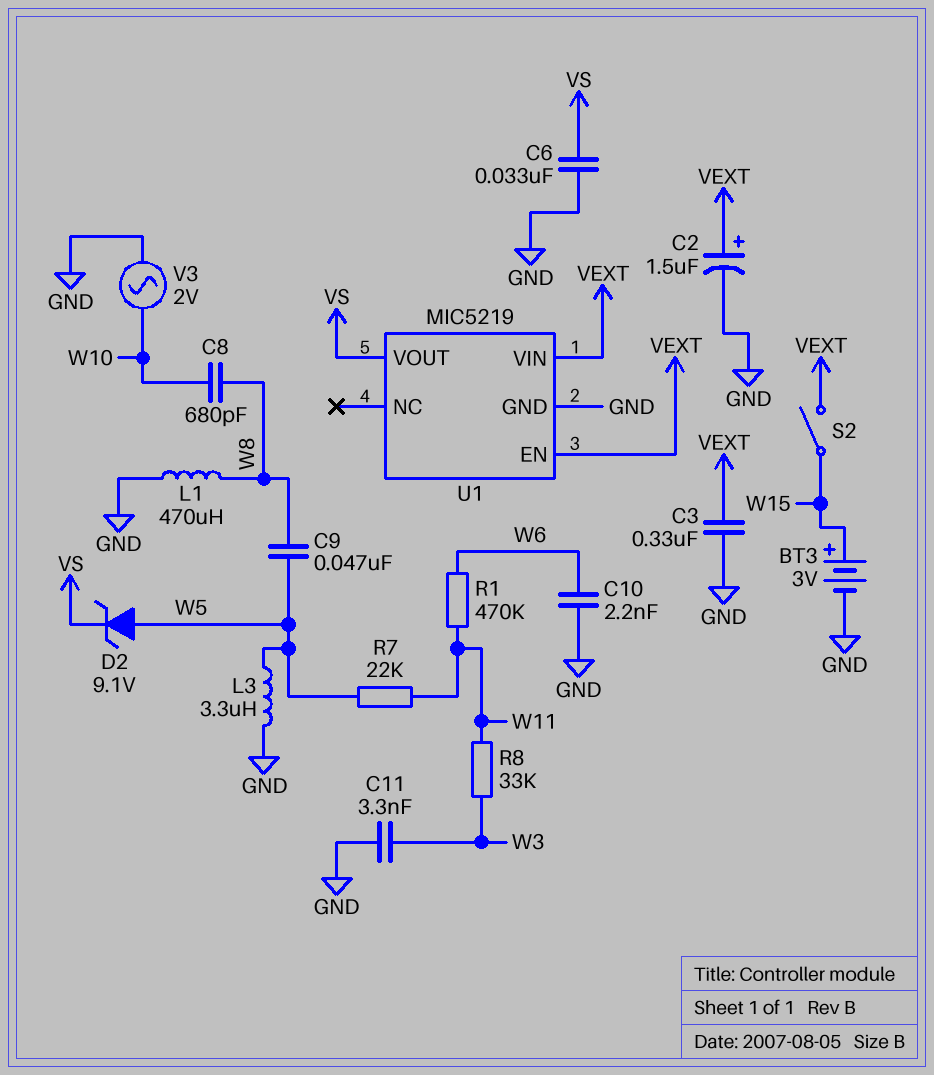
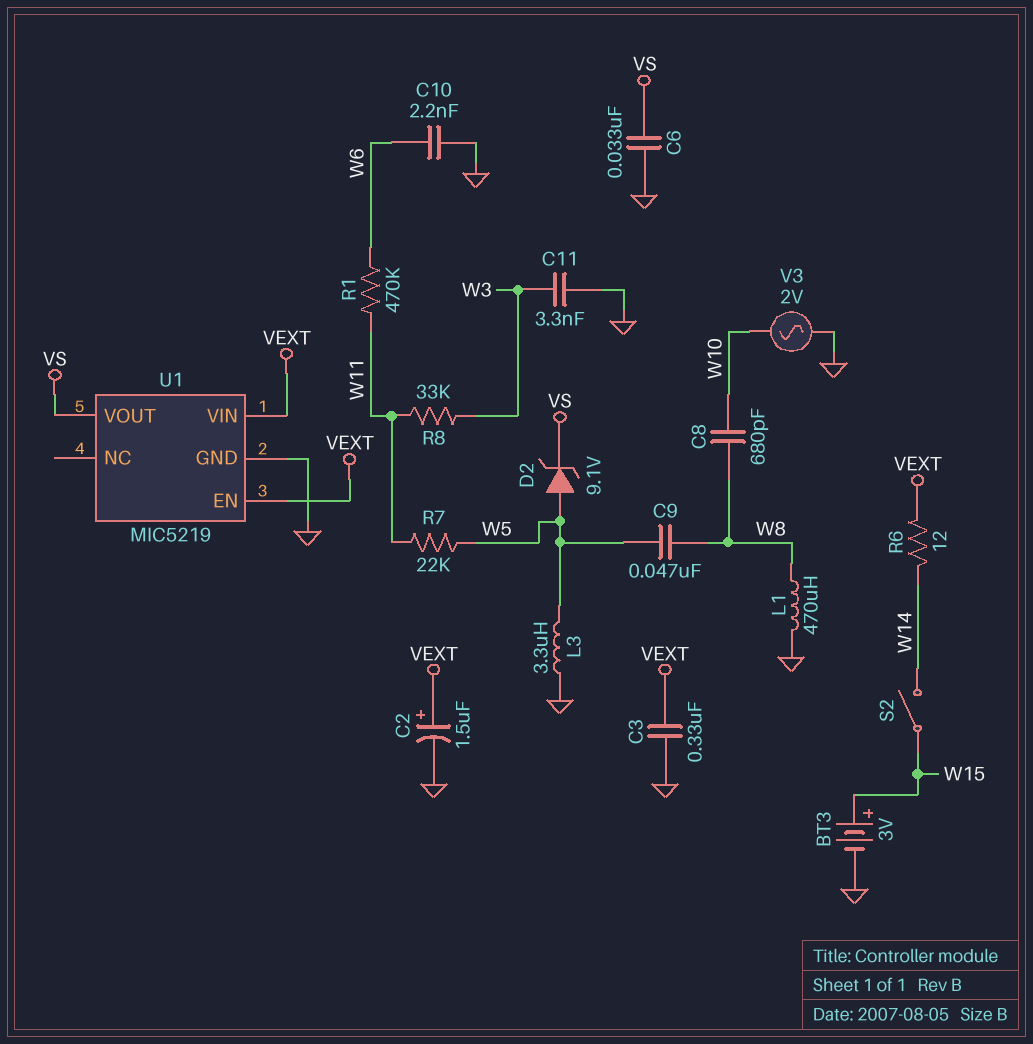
R6: none -> 12 (VEXT, W14)
S2: switch (VEXT, W15) -> switch (W14, W15)

